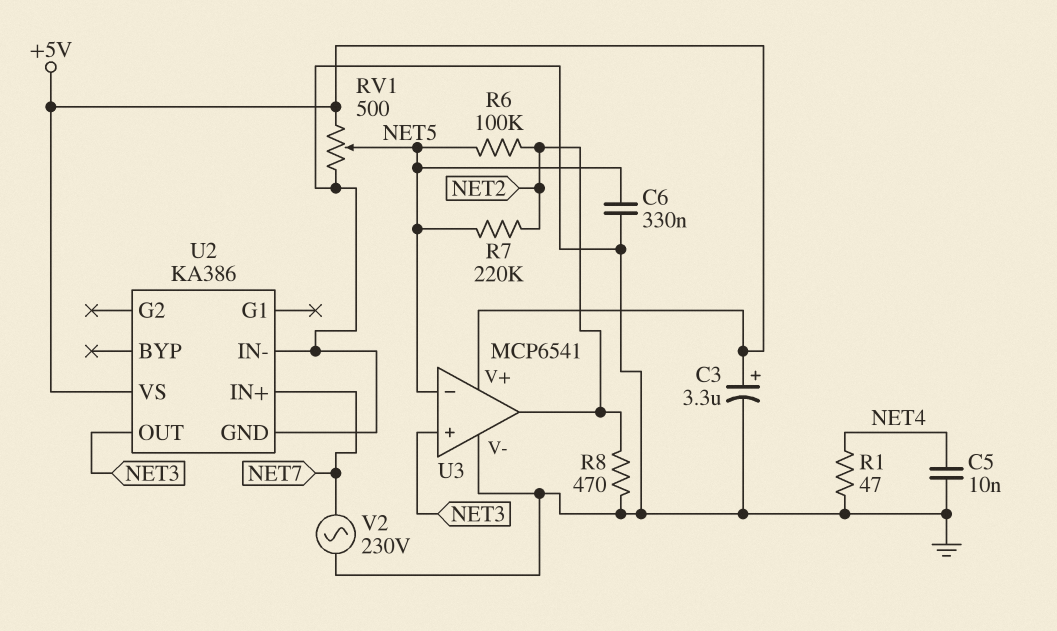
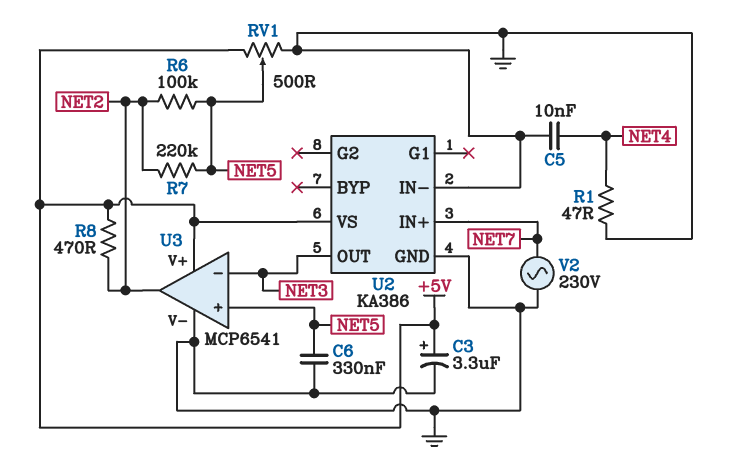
R8: 470 (GND, NET2) -> 470 (+5V, NET2)
U3 pin in+: NET3 -> NET5
U3 pin in-: NET5 -> NET3

